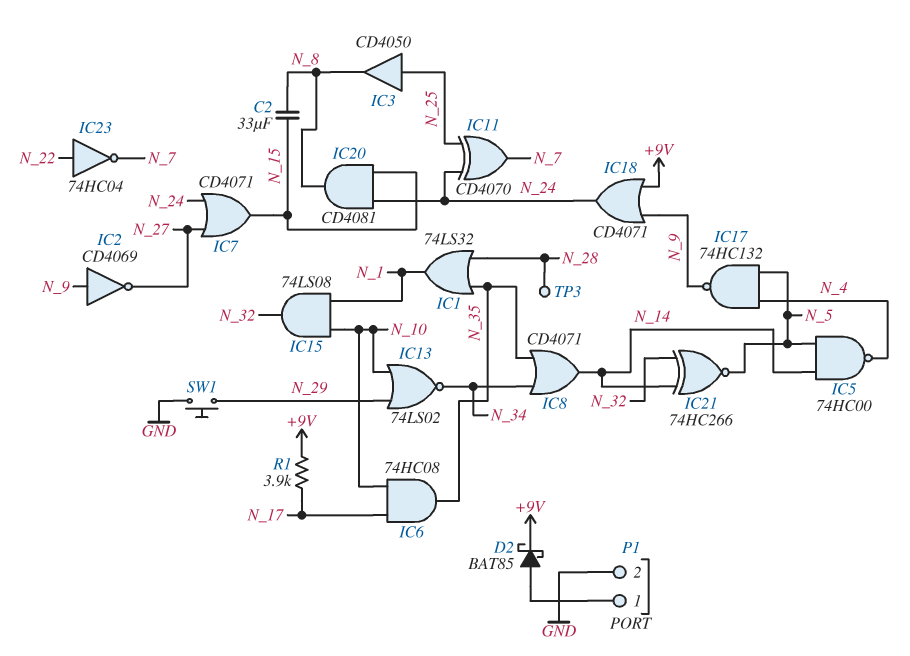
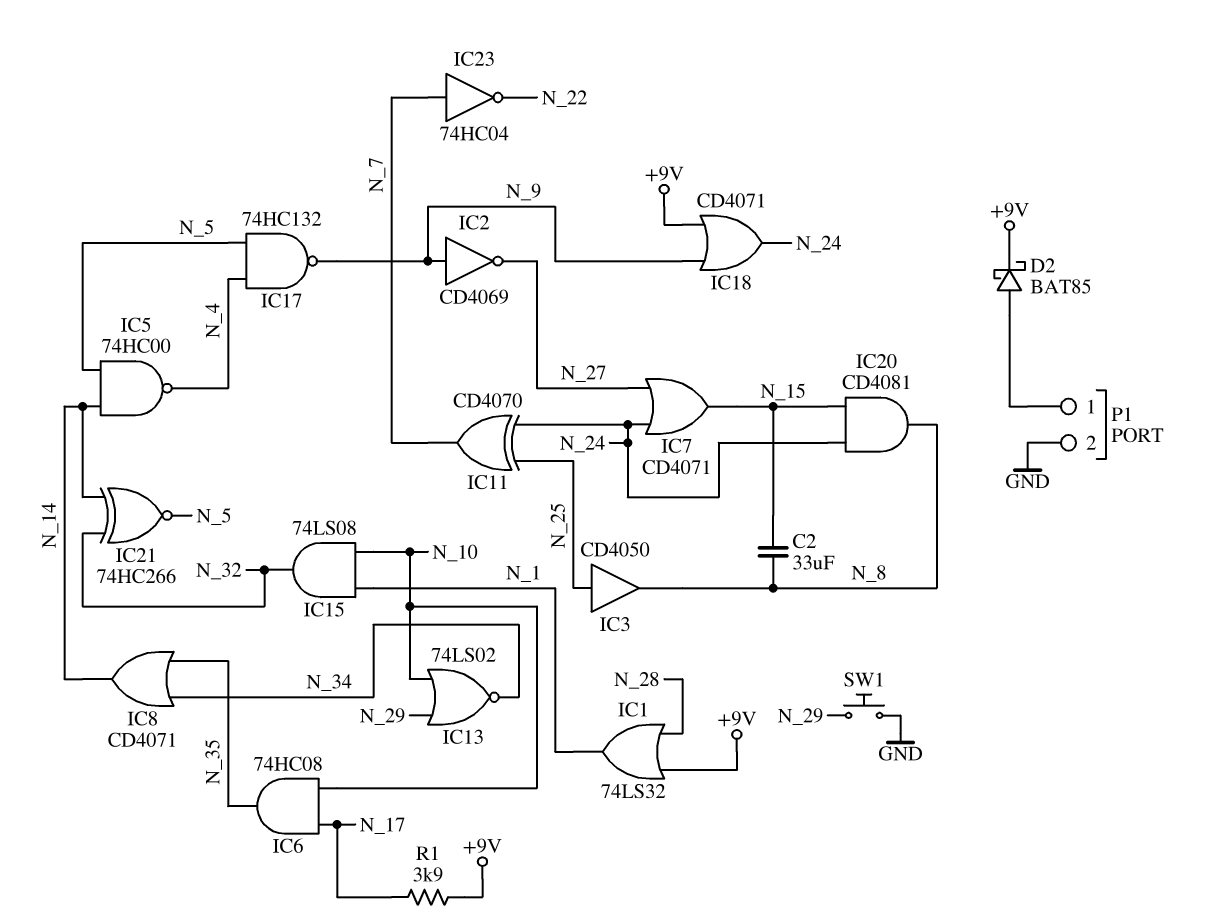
IC1: OR 74LS32 (in N_28, in N_35, out N_1) -> OR 74LS32 (in +9V, in N_28, out N_1)
IC23: NOT 74HC04 (in N_22, out N_7) -> NOT 74HC04 (in N_7, out N_22)
TP3: test point (N_28) -> none

